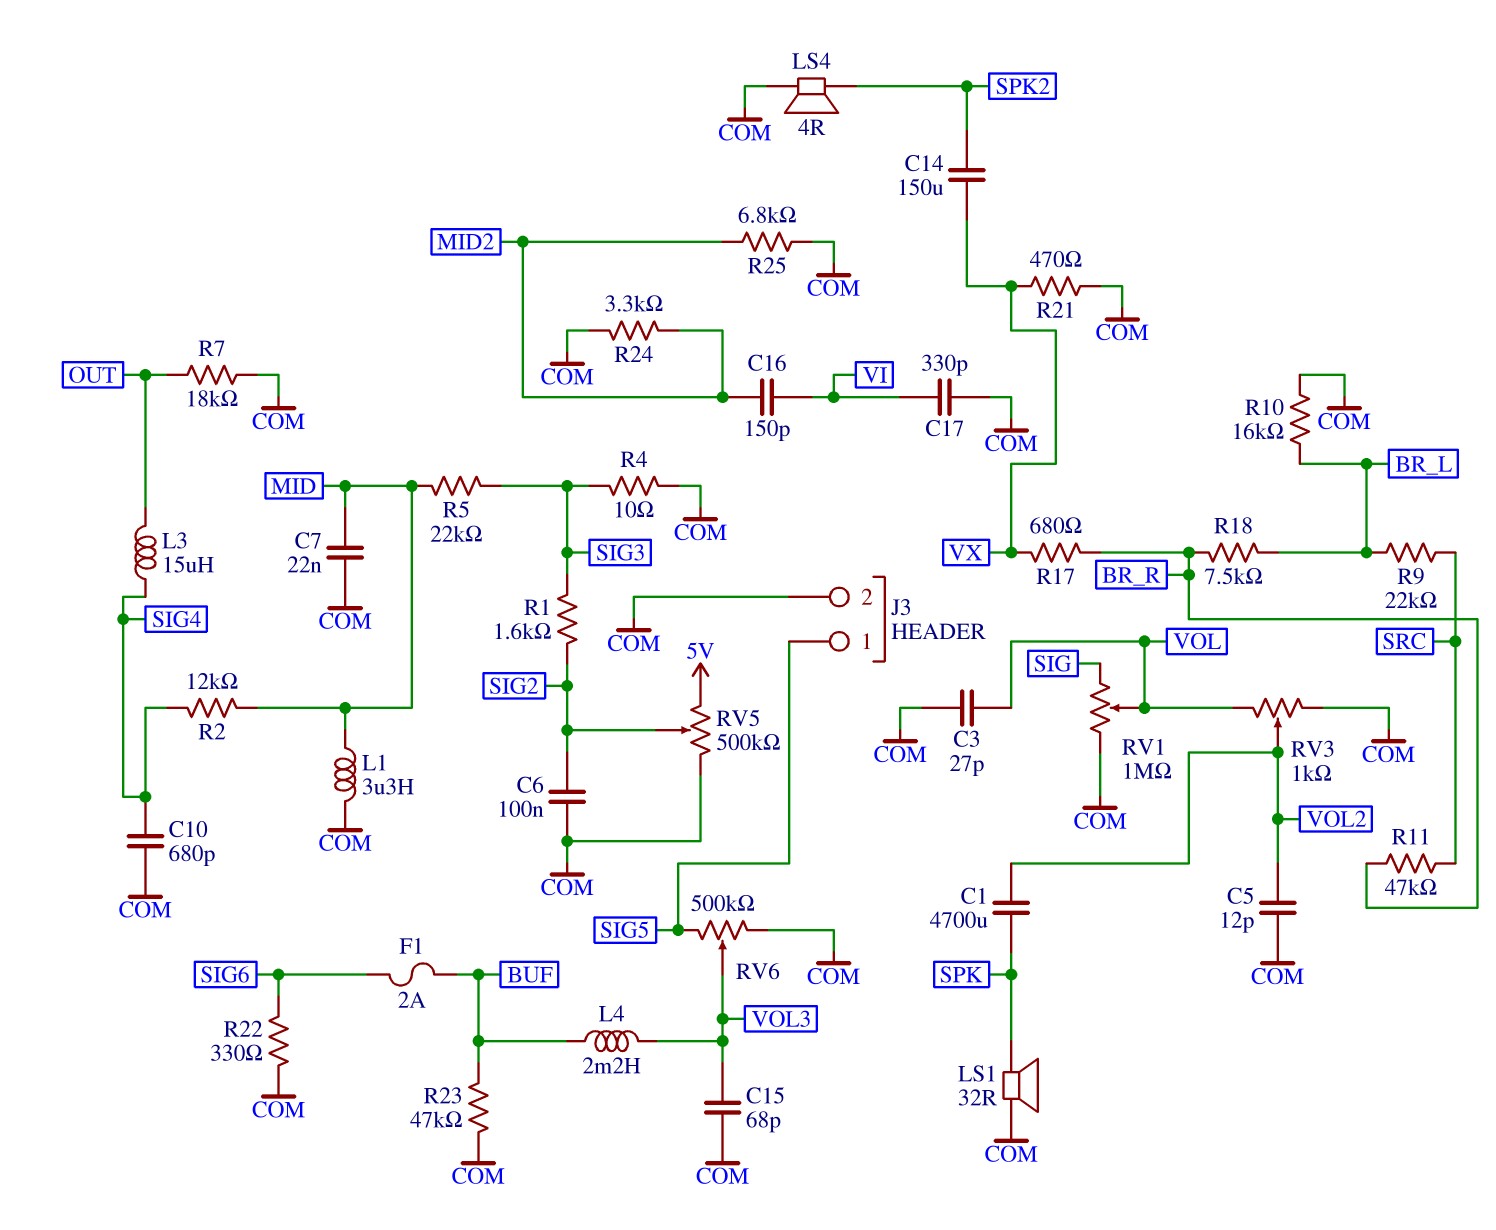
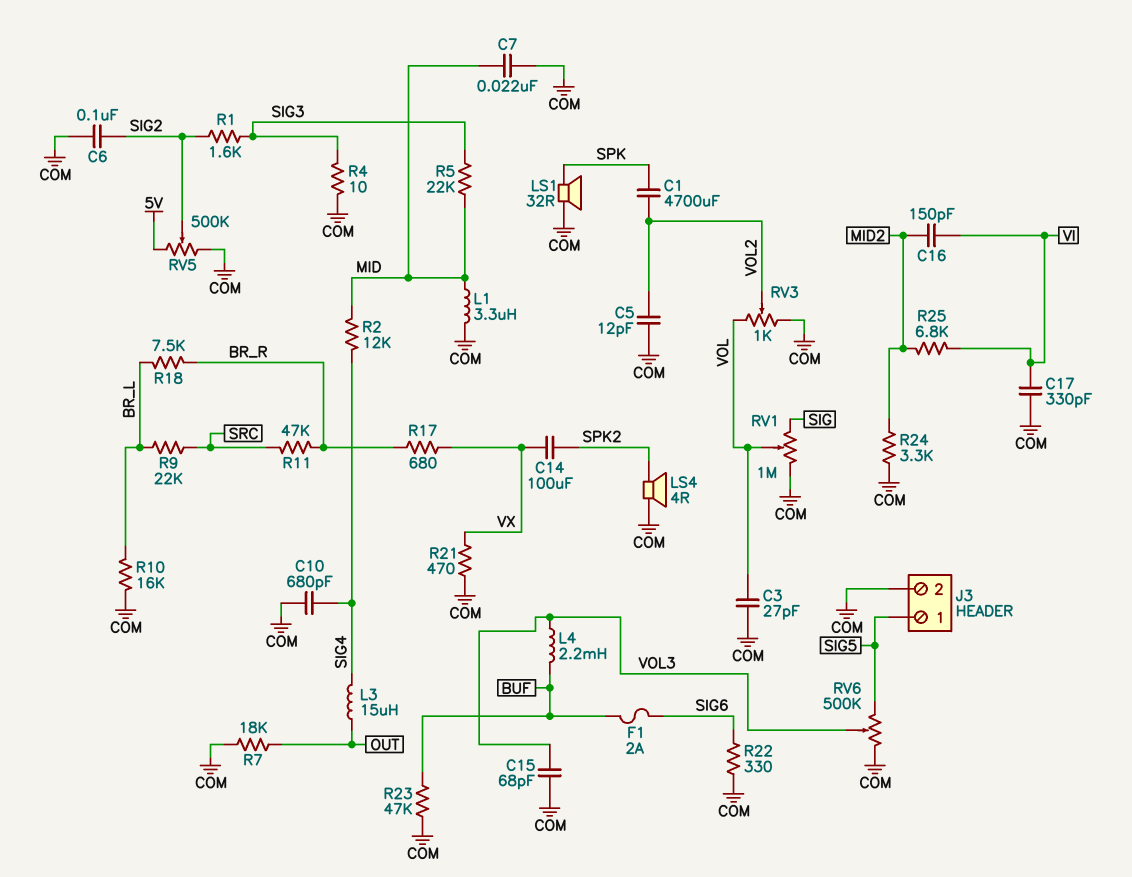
C14: 150uF (SPK2, VX) -> 100uF (SPK2, VX)
R25: 6.8k (COM, MID2) -> 6.8k (MID2, VI)

